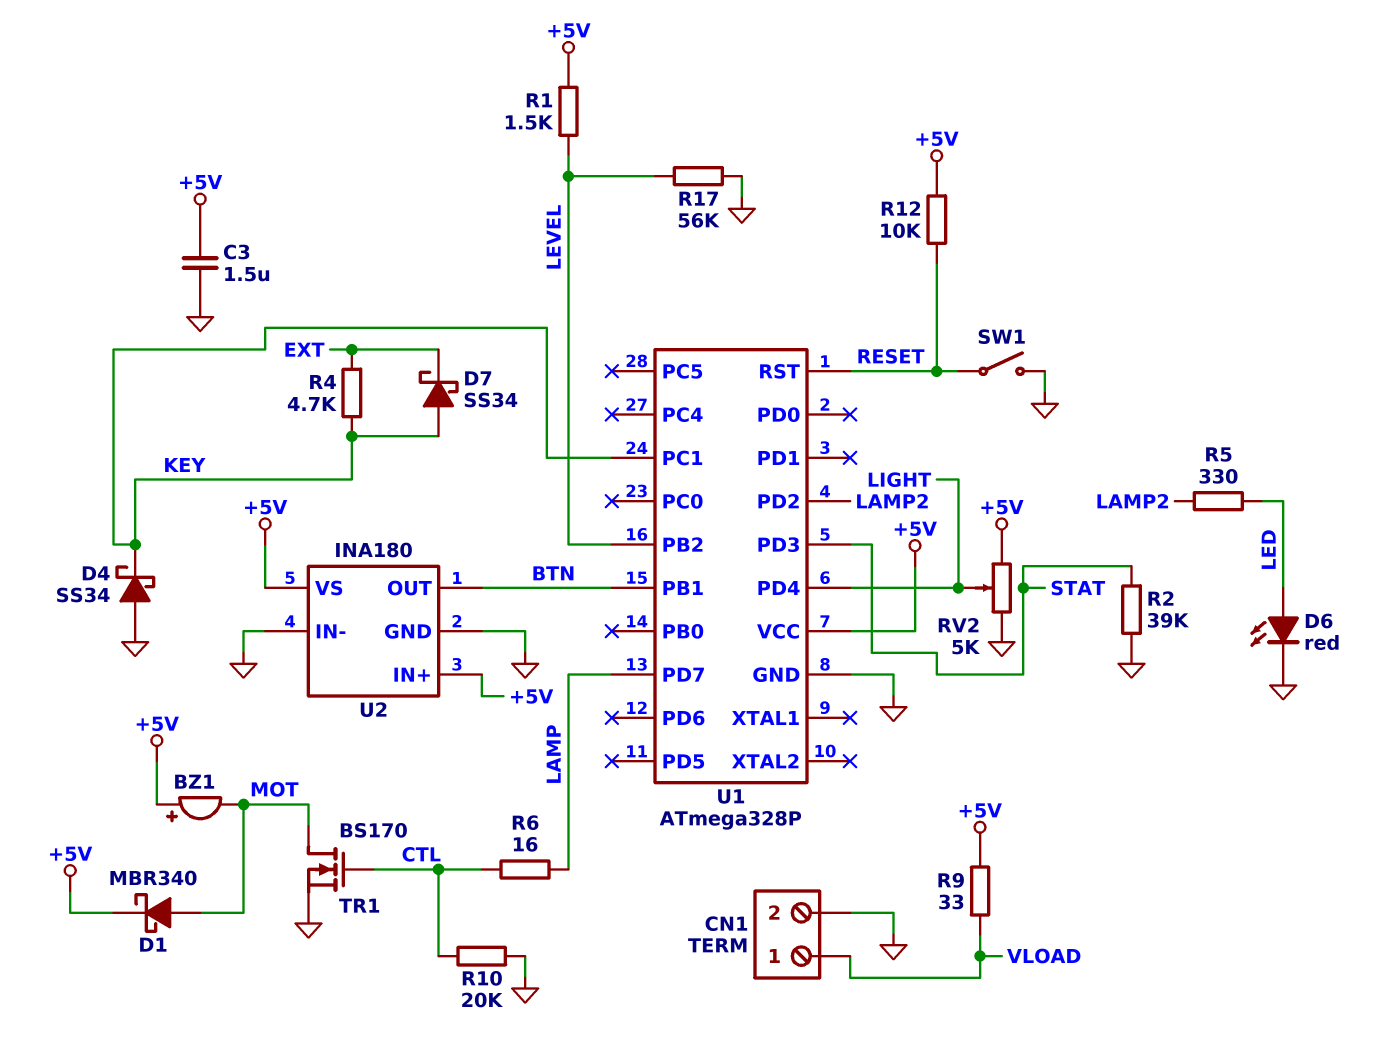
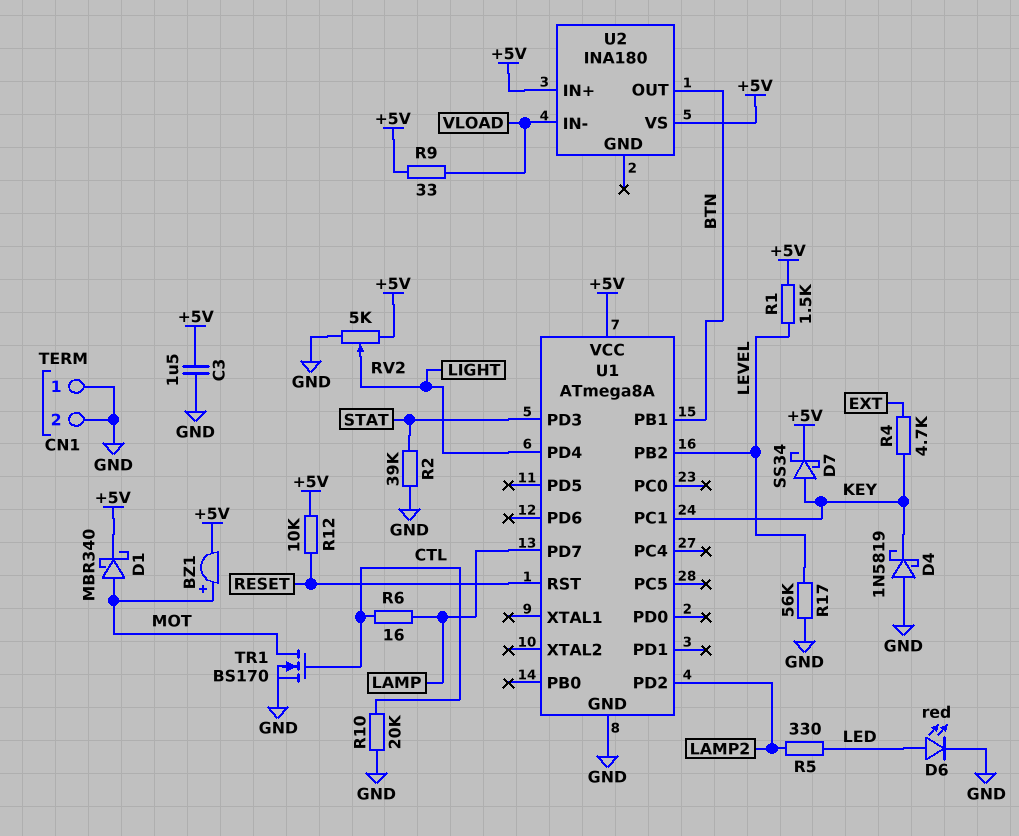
BZ1: buzzer (plus +5V, minus MOT) -> buzzer (plus MOT, minus +5V)
CN1 pin 1: VLOAD -> GND
D4: schottky SS34 (A GND, K KEY) -> schottky 1N5819 (A GND, K KEY)
D7: schottky SS34 (A KEY, K EXT) -> schottky SS34 (A KEY, K +5V)
SW1: switch (GND, RESET) -> none
U1: ATmega328P -> ATmega8A
U2 pin GND: GND -> none
U2 pin IN-: GND -> VLOAD

